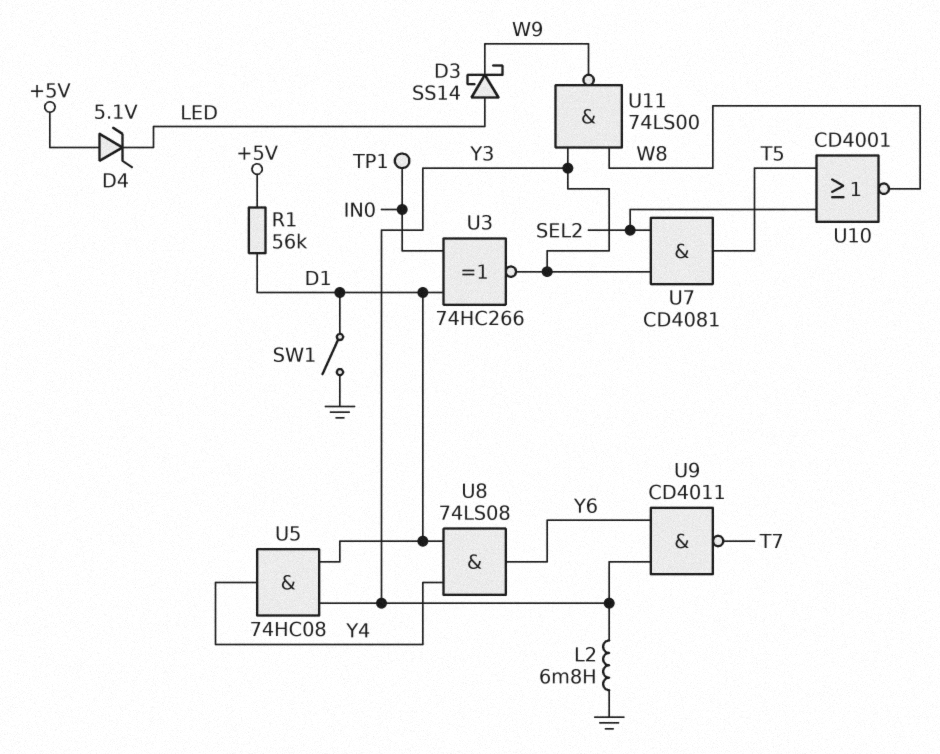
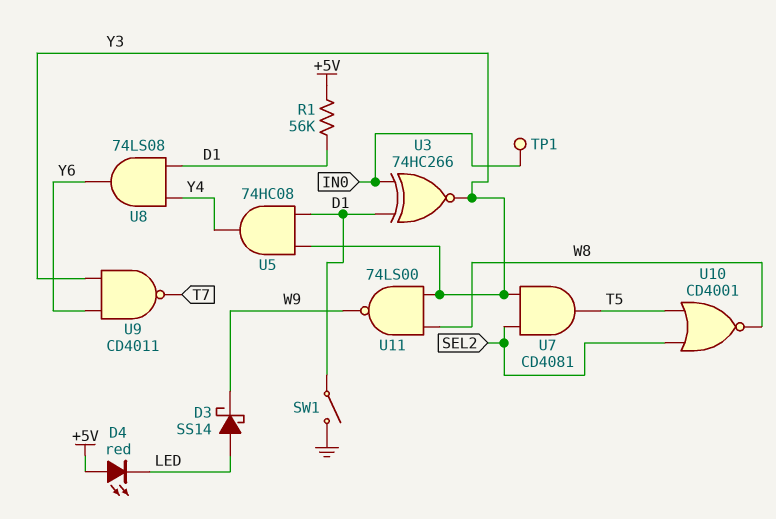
D4: zener 5.1V (A +5V, K LED) -> LED red (A +5V, K LED)
L2: 6.8mH (GND, Y3) -> none

